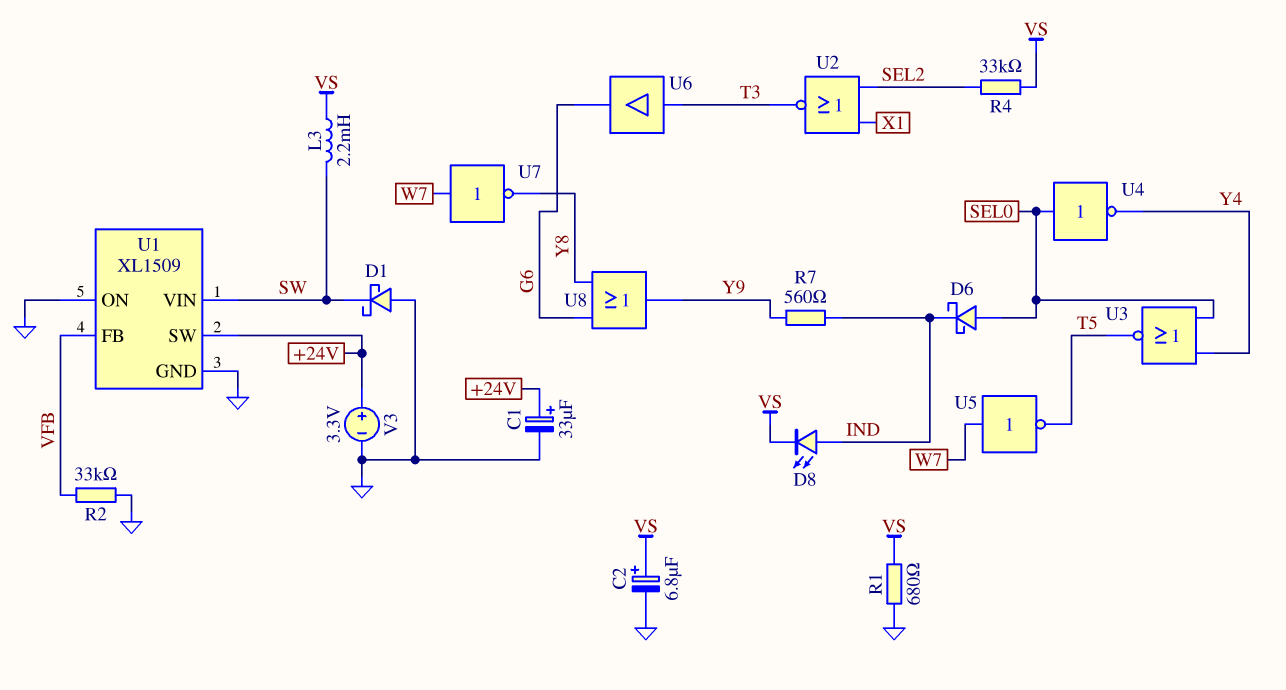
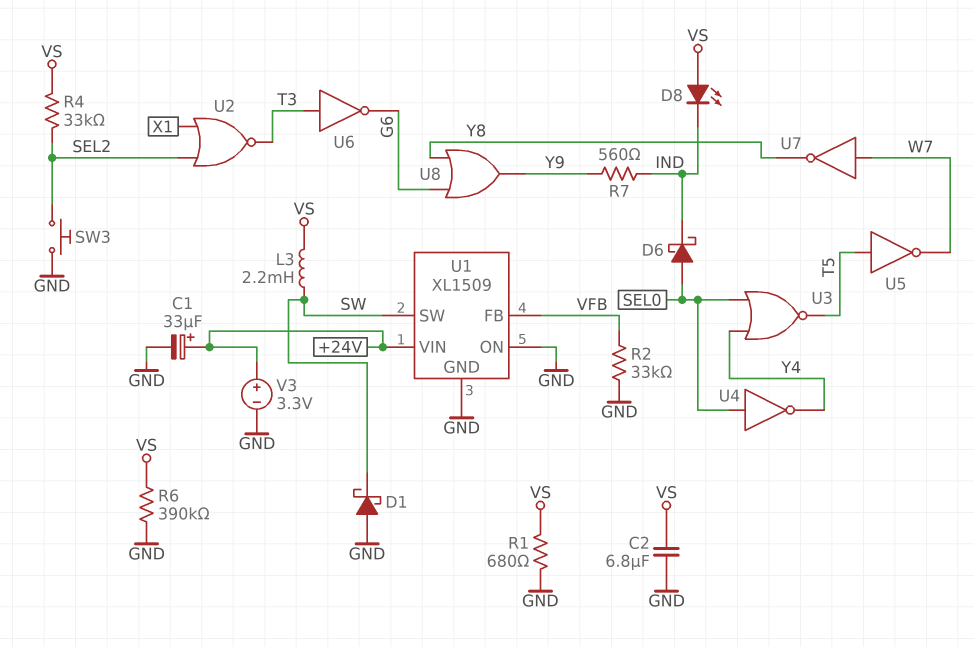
C2: 6.8uF (plus VS, minus GND) -> 6.8uF (GND, VS)
D8: LED (A IND, K VS) -> LED (A VS, K IND)
R6: none -> 390k (GND, VS)
SW3: none -> button (GND, SEL2)
U1 pin SW: +24V -> SW
U1 pin VIN: SW -> +24V
U5: NOT (in W7, out T5) -> NOT (in T5, out W7)
U6: buffer (in T3, out G6) -> NOT (in T3, out G6)

